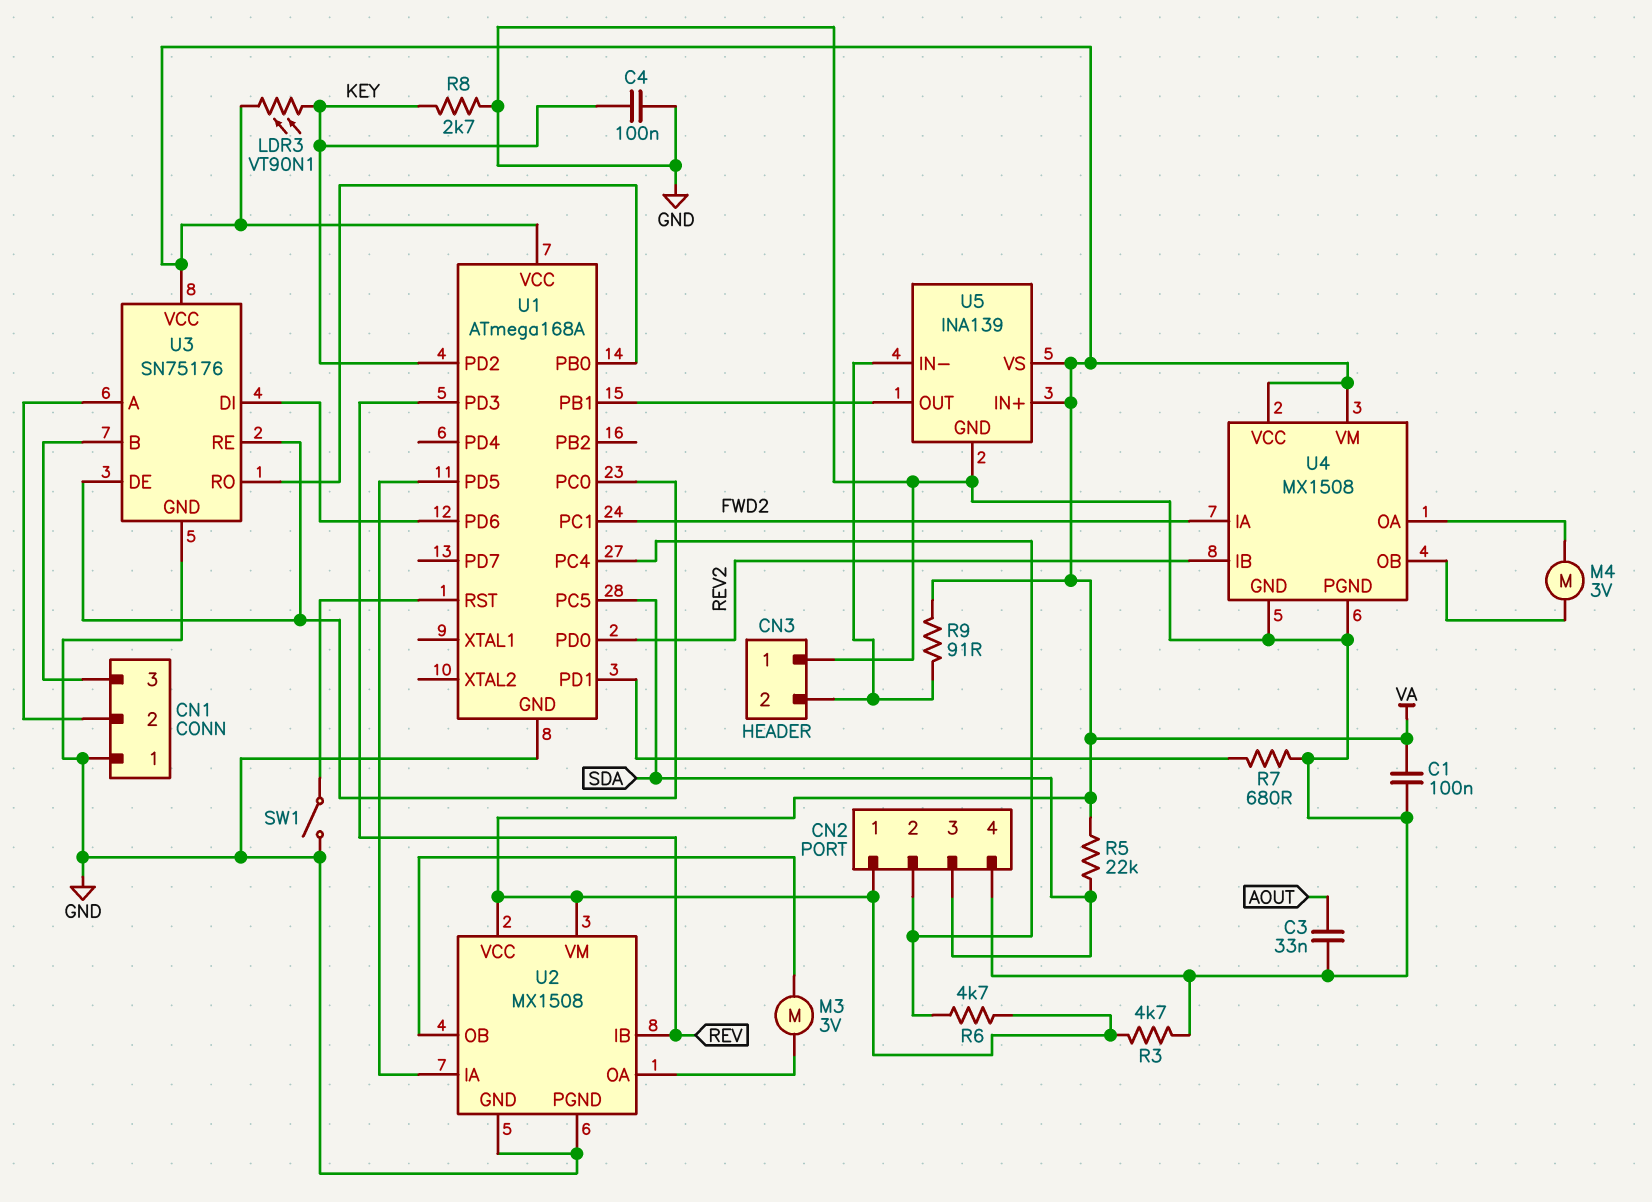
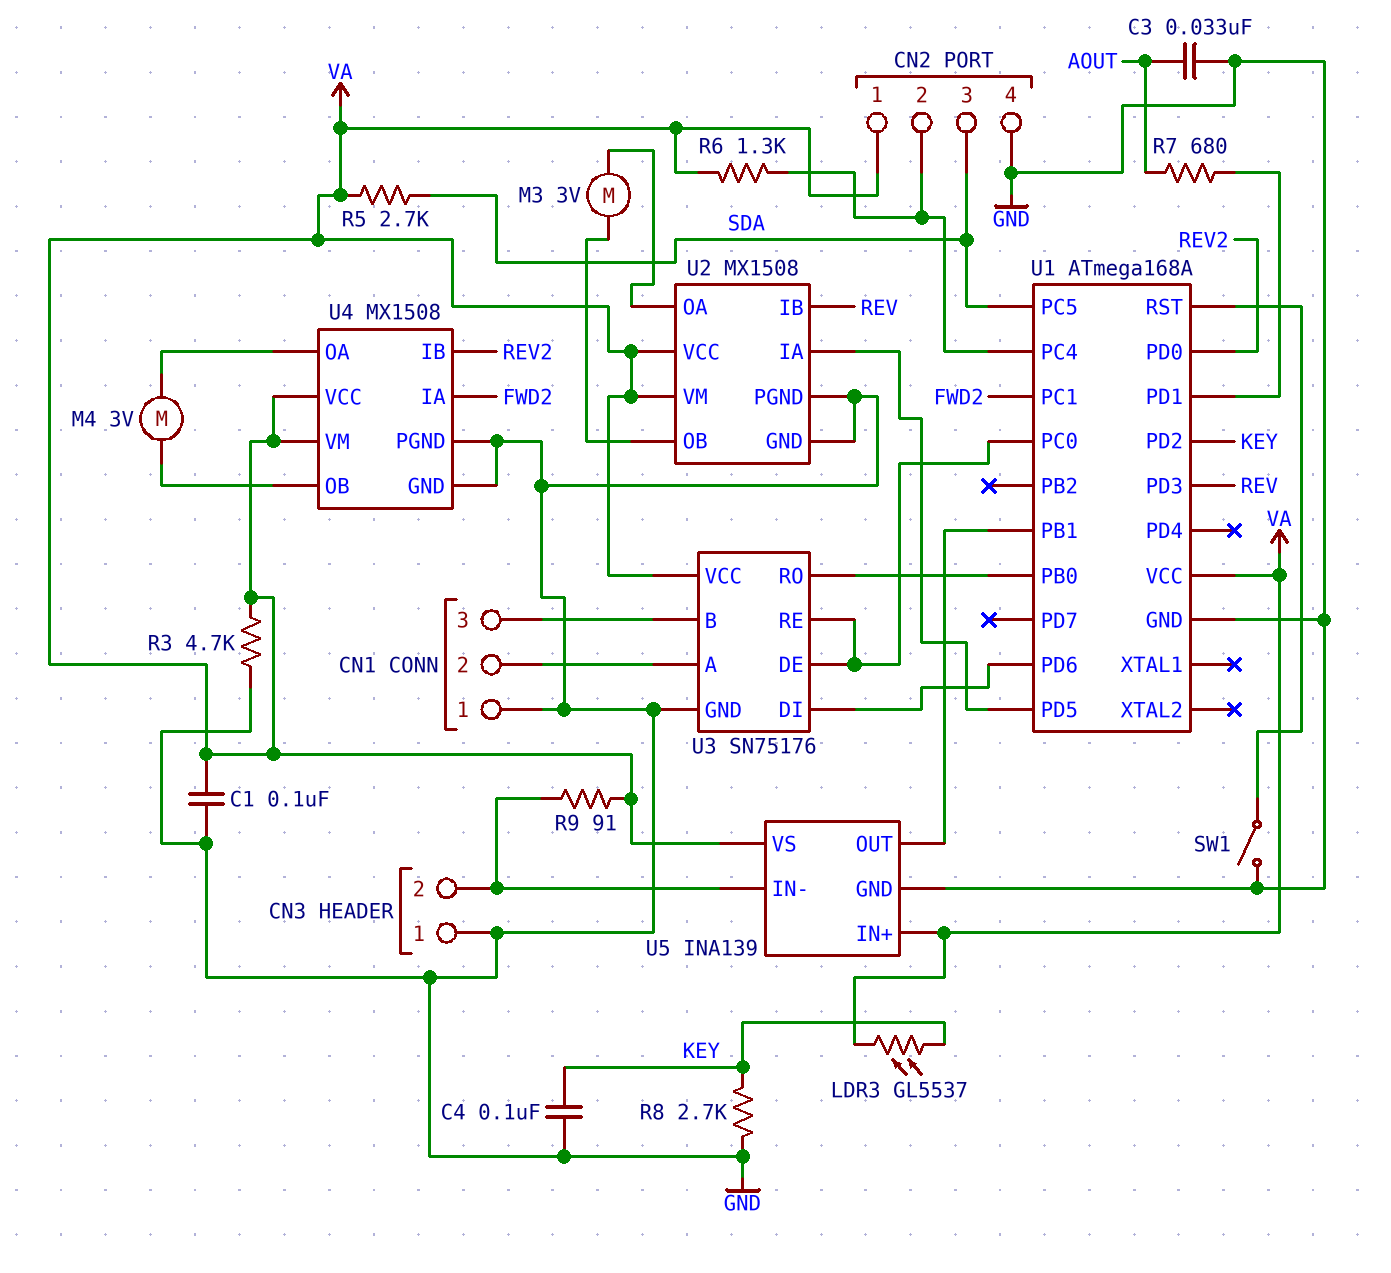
LDR3: VT90N1 (KEY, VA) -> GL5537 (KEY, VA)
R5: 22k (SDA, VA) -> 2.7k (SDA, VA)
R6: 4.7k (CN2/2, VA) -> 1.3k (CN2/2, VA)
R7: 680 (GND, U1/PD1) -> 680 (AOUT, U1/PD1)

